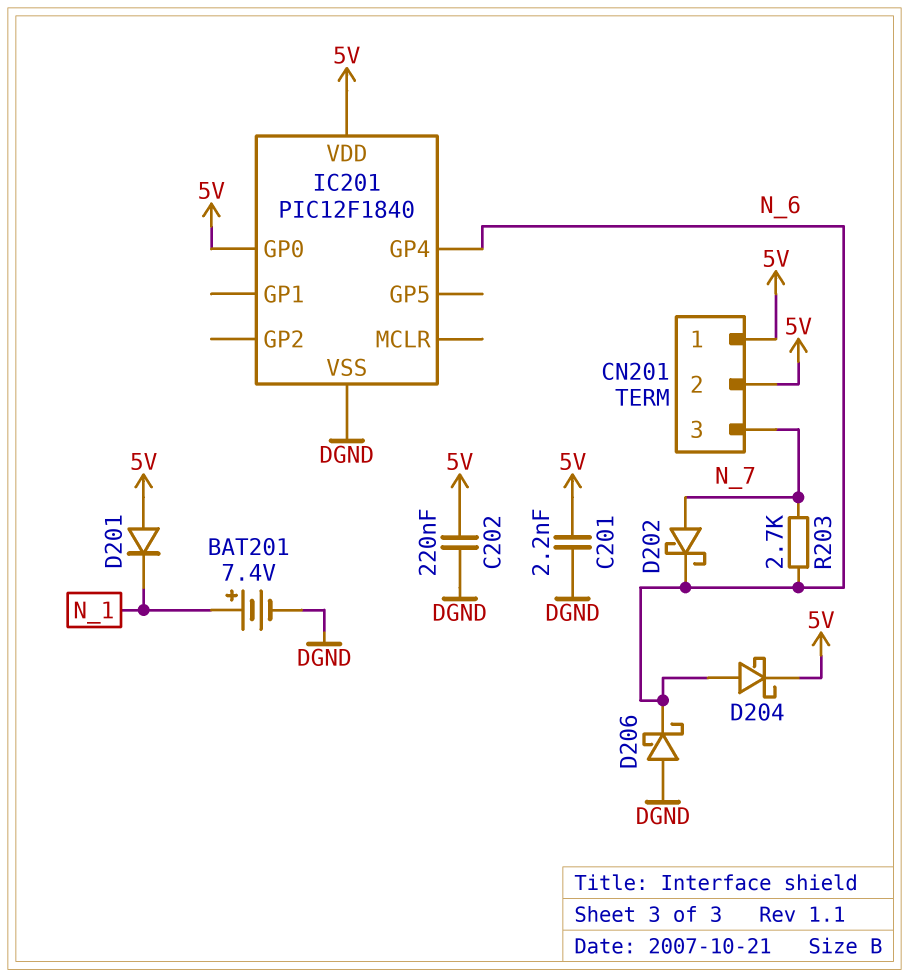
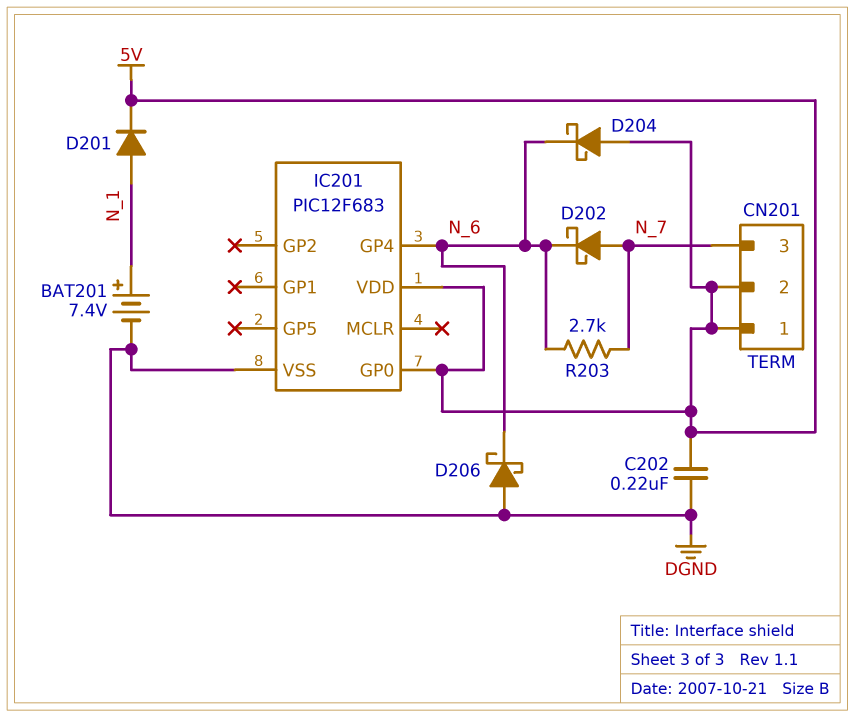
C201: 2.2nF (5V, DGND) -> none
D201: diode (A 5V, K N_1) -> diode (A N_1, K 5V)
D204: schottky (A N_6, K 5V) -> schottky (A 5V, K N_6)
IC201: PIC12F1840 -> PIC12F683

